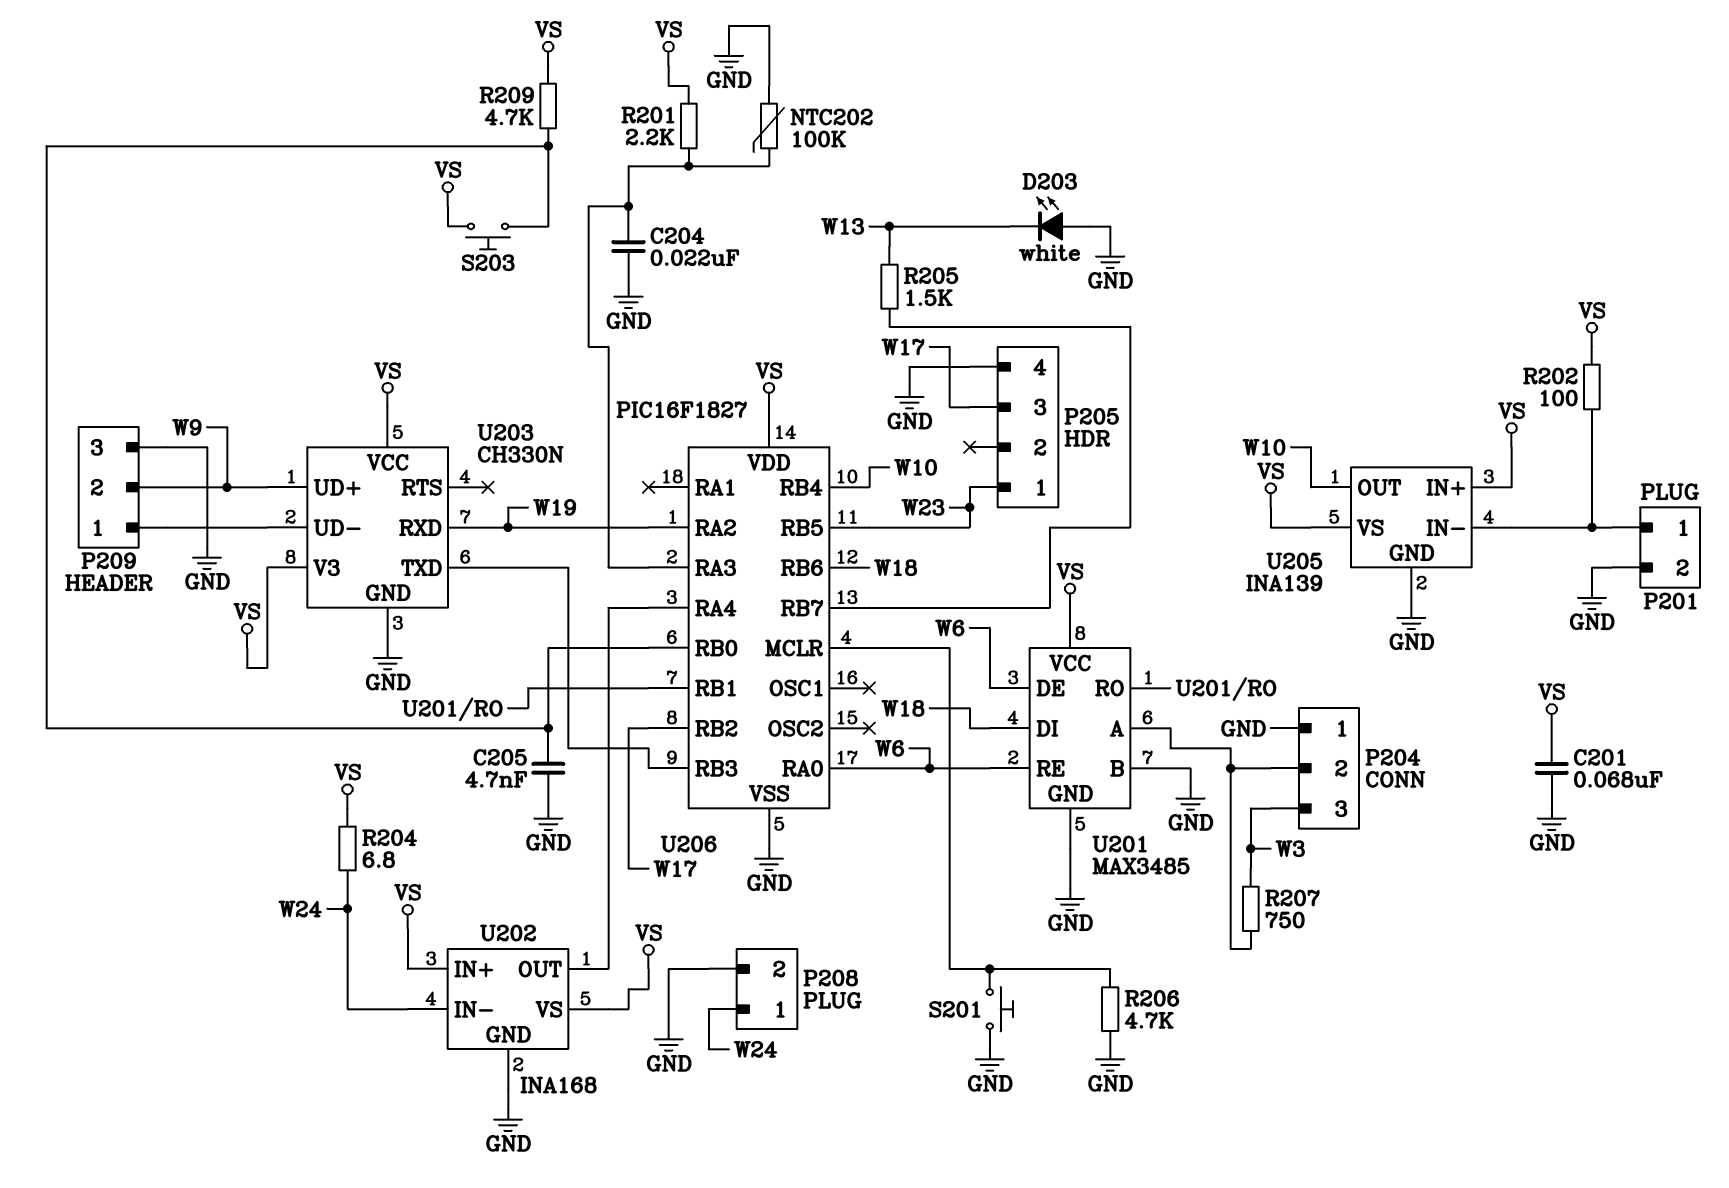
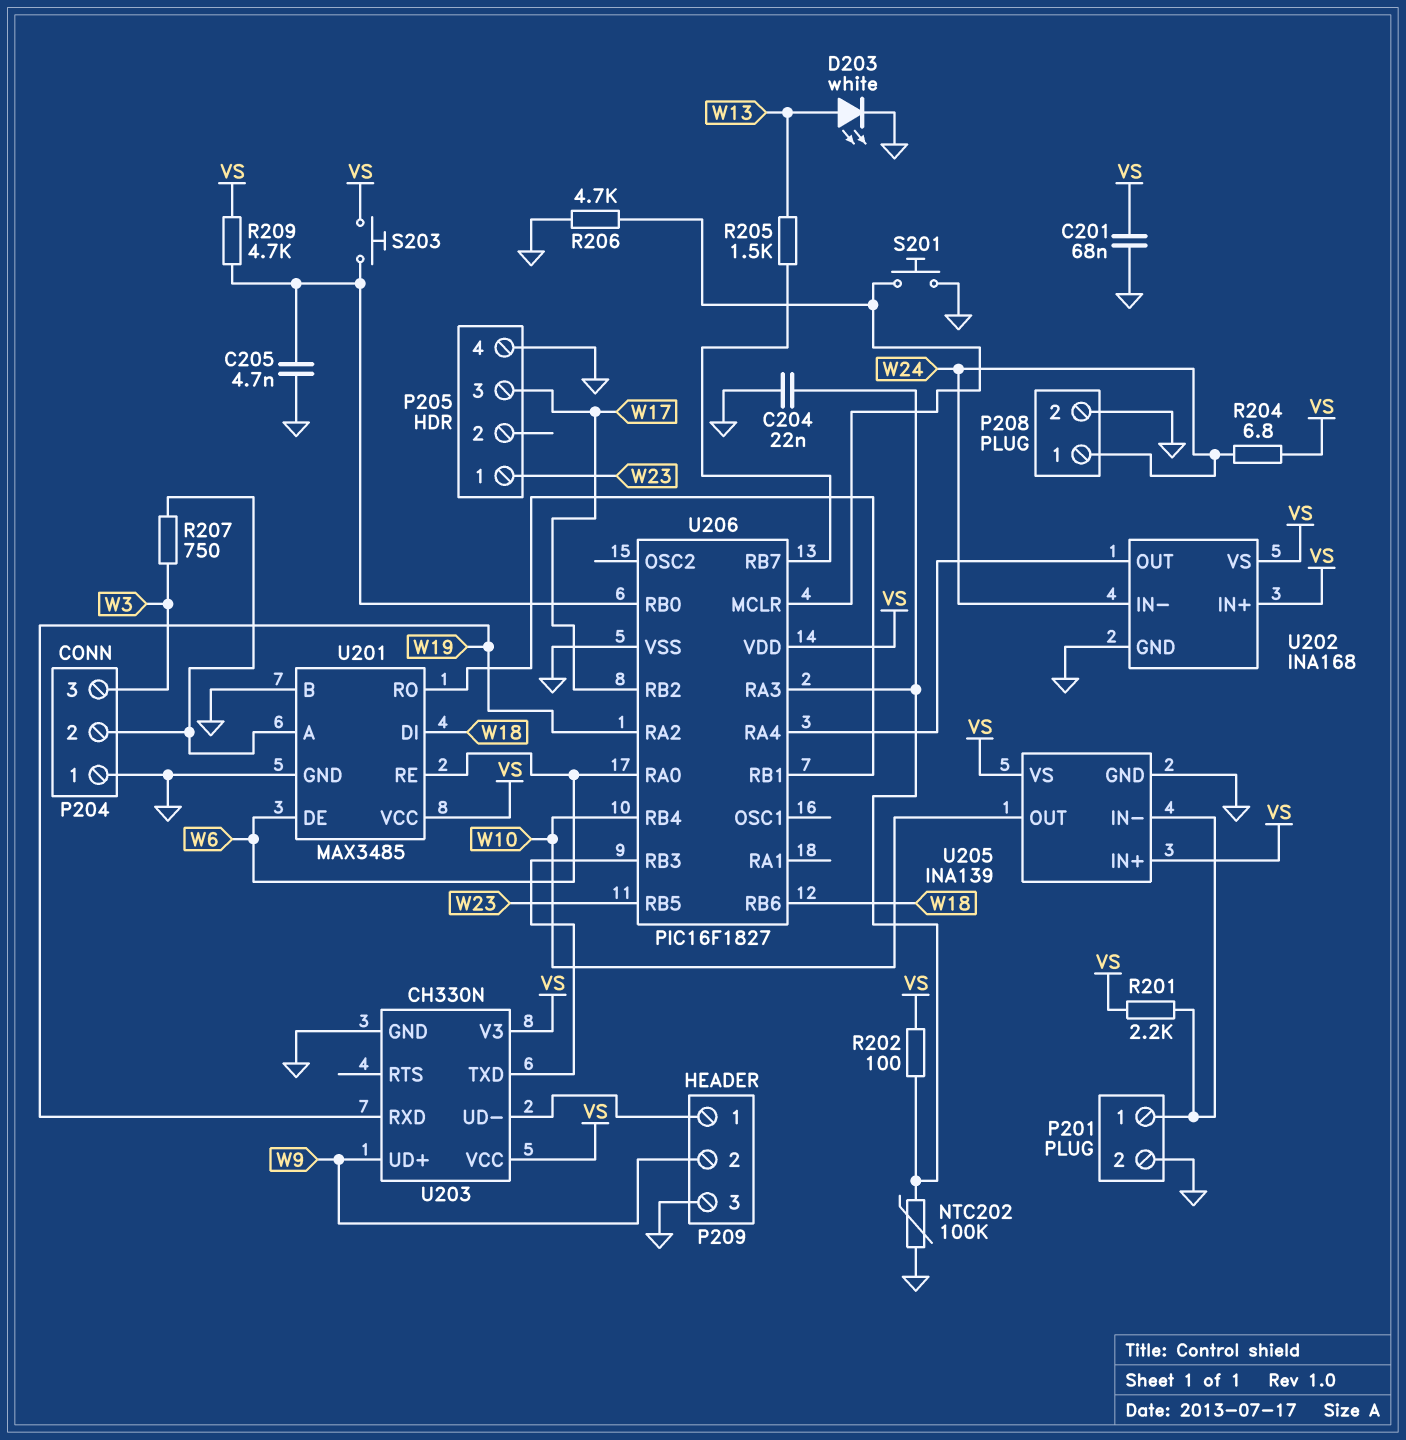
D203: LED white (A GND, K W13) -> LED white (A W13, K GND)
R201: 2.2k (U206/RA3, VS) -> 2.2k (P201/1, VS)
R202: 100 (P201/1, VS) -> 100 (U206/RA3, VS)

